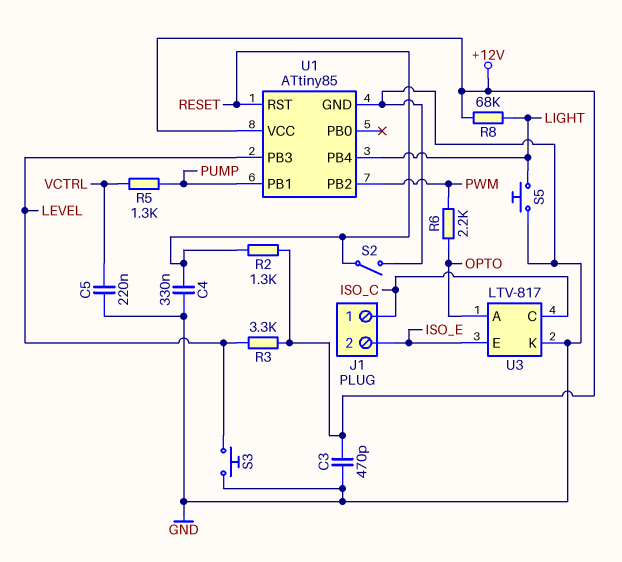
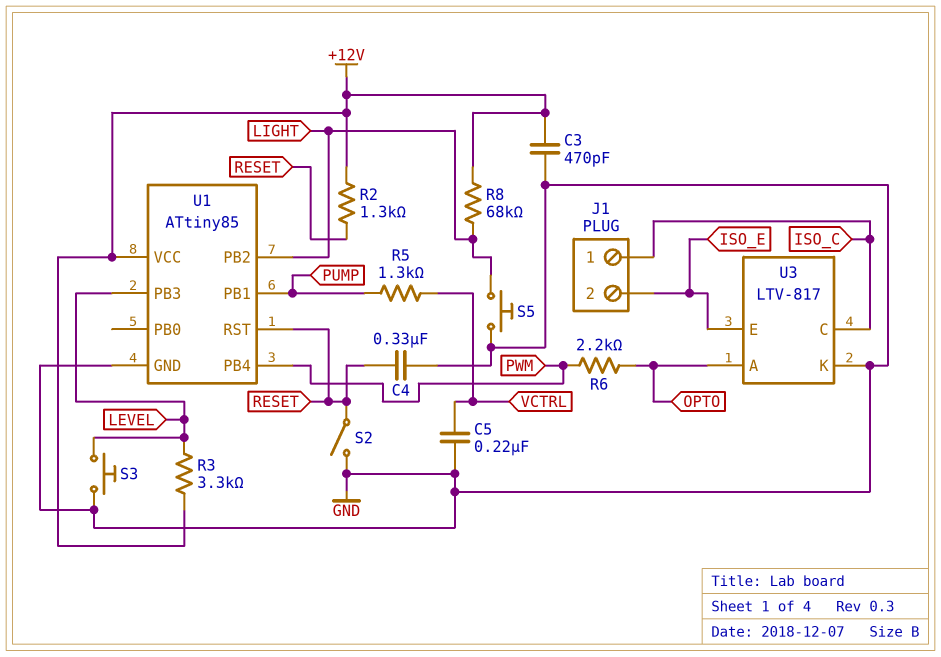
U1 pin PB2: PWM -> LIGHT
U1 pin PB4: LIGHT -> PWM

